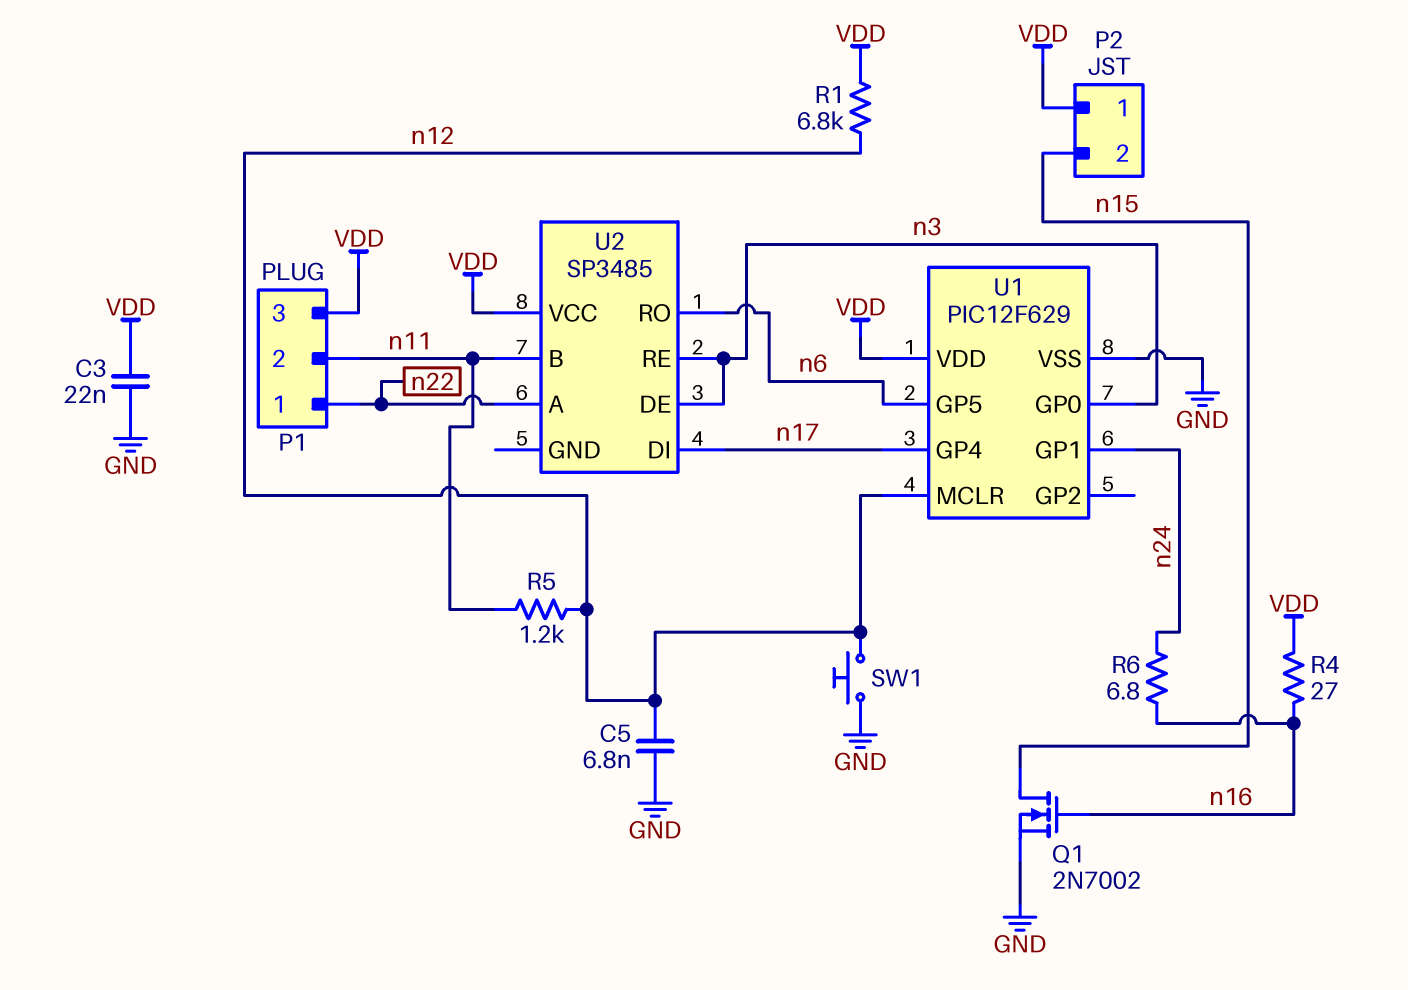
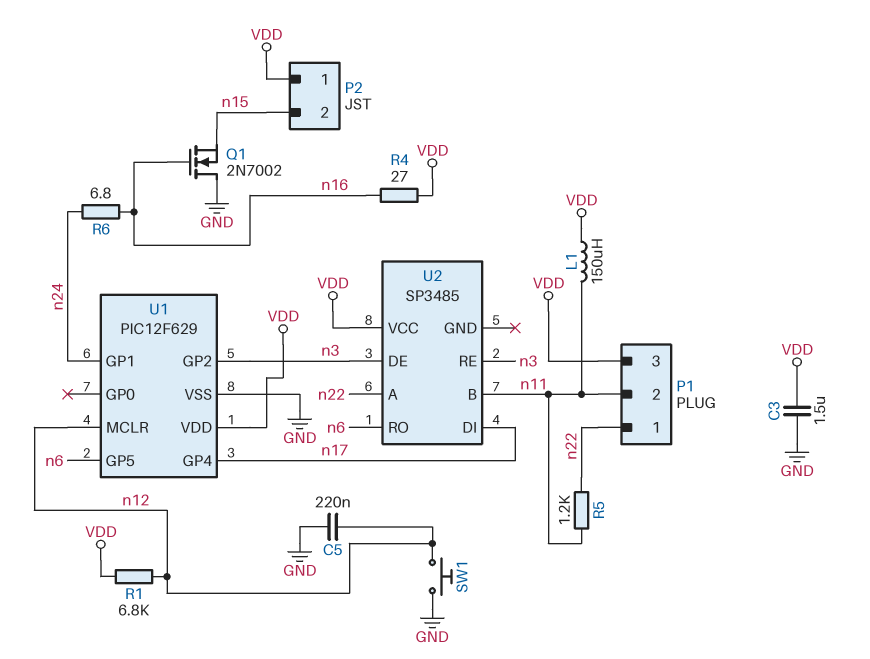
C3: 22nF (GND, VDD) -> 1.5uF (GND, VDD)
C5: 6.8nF (GND, n12) -> 220nF (GND, n12)
L1: none -> 150uH (VDD, n11)
Q1: NMOS 2N7002 (G n16, D n15, S GND) -> NMOS 2N7002 (G n16, D GND, S n15)
R5: 1.2k (n11, n12) -> 1.2k (n11, n22)
U1 pin GP0: n3 -> none
U1 pin GP2: none -> n3

